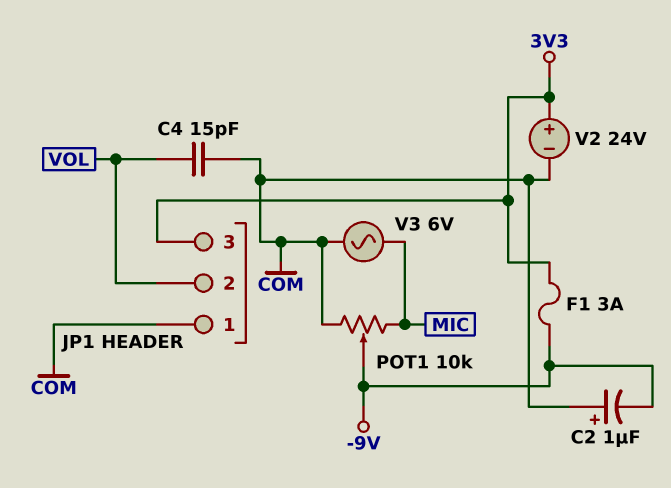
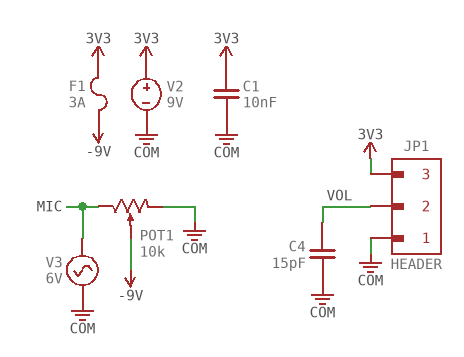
C1: none -> 10nF (3V3, COM)
C2: 1uF (plus COM, minus -9V) -> none
V2: 24V (plus 3V3, minus COM) -> 9V (plus 3V3, minus COM)

